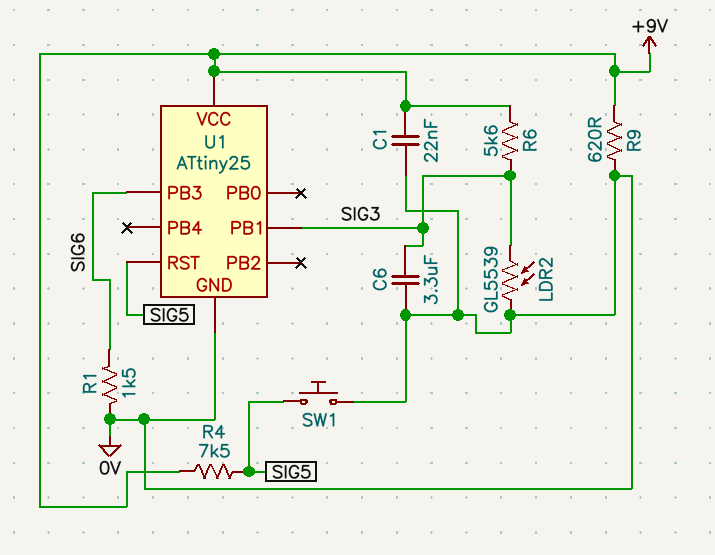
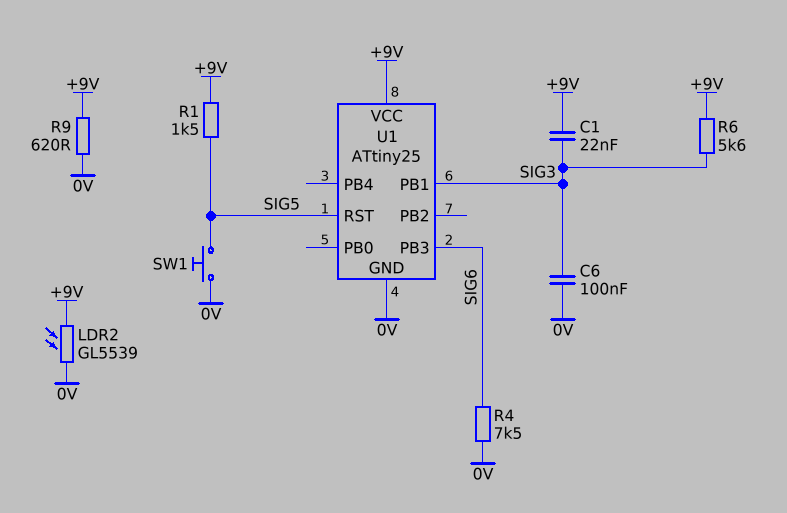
C1: 22nF (+9V, 0V) -> 22nF (+9V, SIG3)
C6: 3.3uF (0V, SIG3) -> 100nF (0V, SIG3)
LDR2: GL5539 (0V, SIG3) -> GL5539 (+9V, 0V)
R1: 1.5k (0V, SIG6) -> 1.5k (+9V, SIG5)
R4: 7.5k (+9V, SIG5) -> 7.5k (0V, SIG6)

